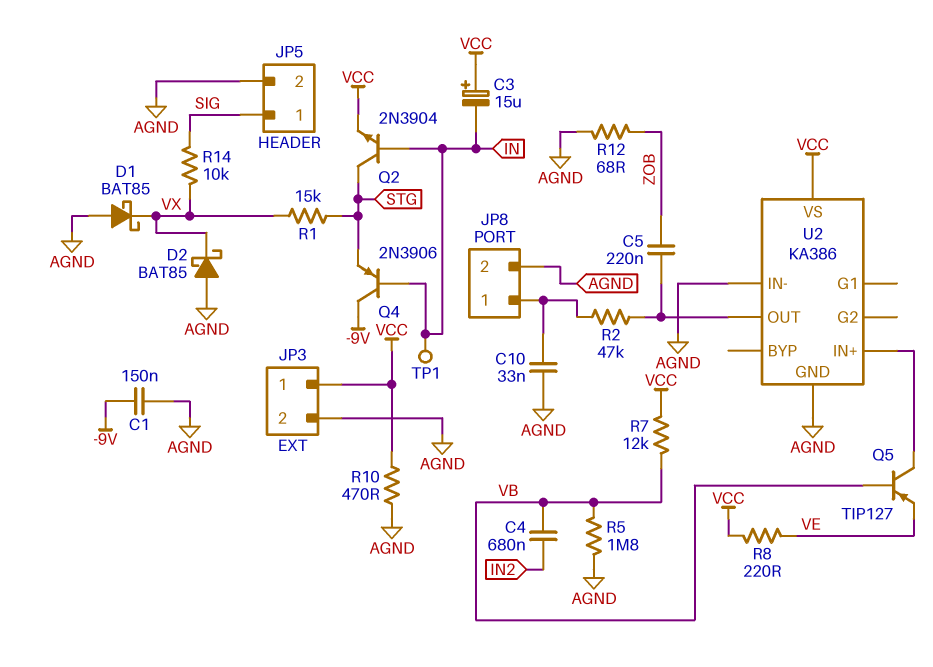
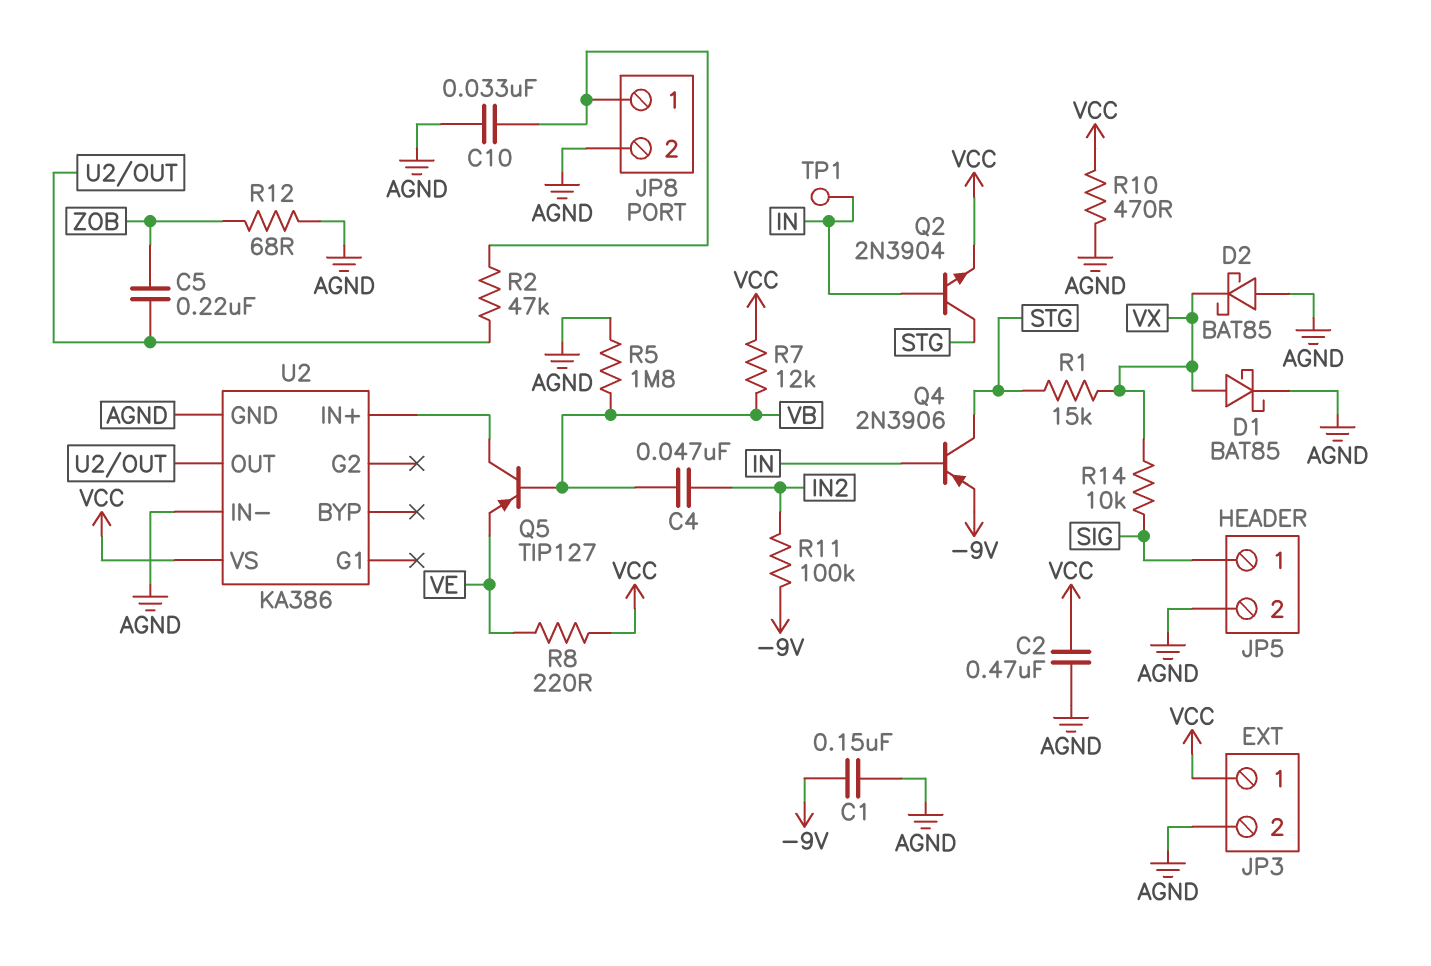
C2: none -> 470nF (AGND, VCC)
C3: 15uF (plus VCC, minus IN) -> none
C4: 680nF (IN2, VB) -> 47nF (IN2, VB)
D1: schottky BAT85 (A AGND, K VX) -> schottky BAT85 (A VX, K AGND)
Q4: PNP 2N3906 (B IN, C -9V, E STG) -> PNP 2N3906 (B IN, C STG, E -9V)
R11: none -> 100k (-9V, IN2)

